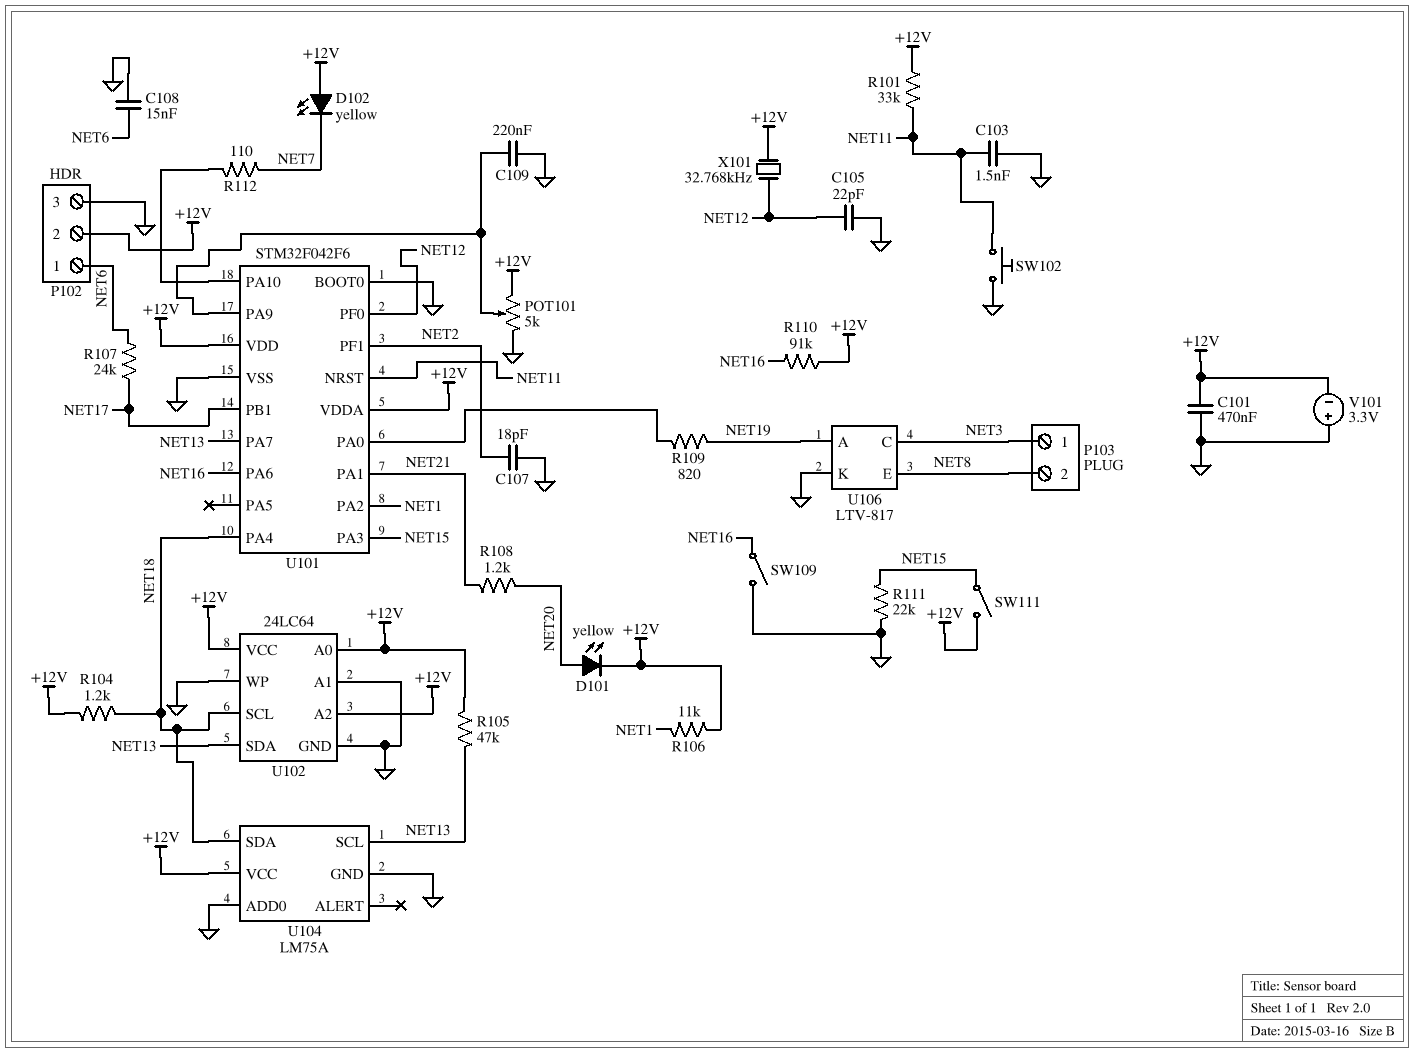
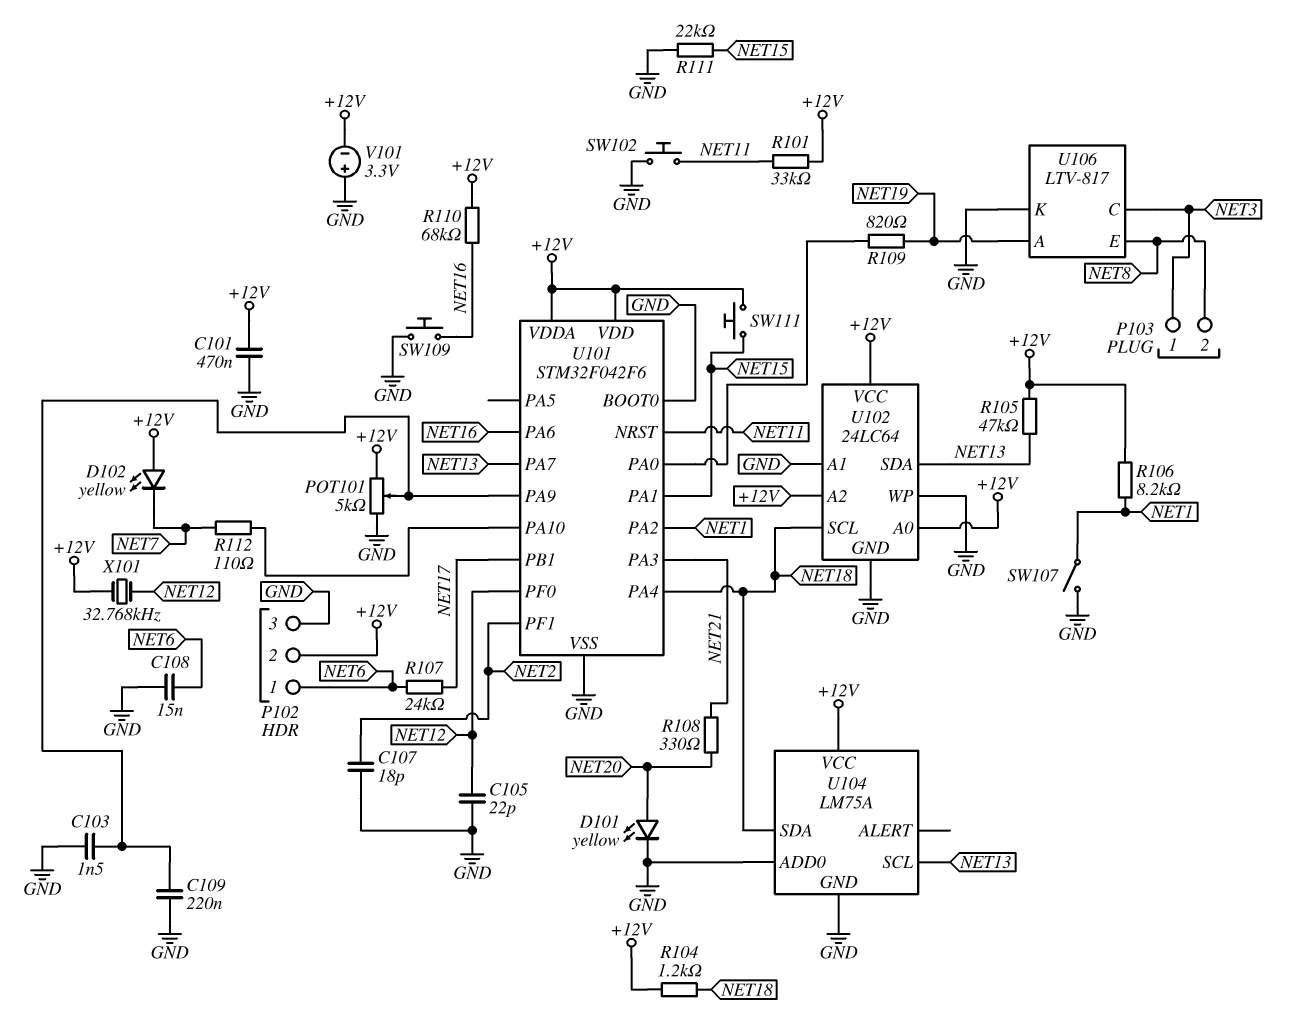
C103: 1.5nF (GND, NET11) -> 1.5nF (GND, U101/PA9)
D101: LED yellow (A NET20, K +12V) -> LED yellow (A NET20, K GND)
R106: 11k (+12V, NET1) -> 8.2k (+12V, NET1)
R108: 1.2k (NET20, NET21) -> 330 (NET20, NET21)
R110: 91k (+12V, NET16) -> 68k (+12V, NET16)
SW107: none -> switch (GND, NET1)
SW109: switch (GND, NET16) -> button (GND, NET16)
SW111: switch (+12V, NET15) -> button (+12V, NET15)
U101 pin PA1: NET21 -> NET15
U101 pin PA3: NET15 -> NET21

